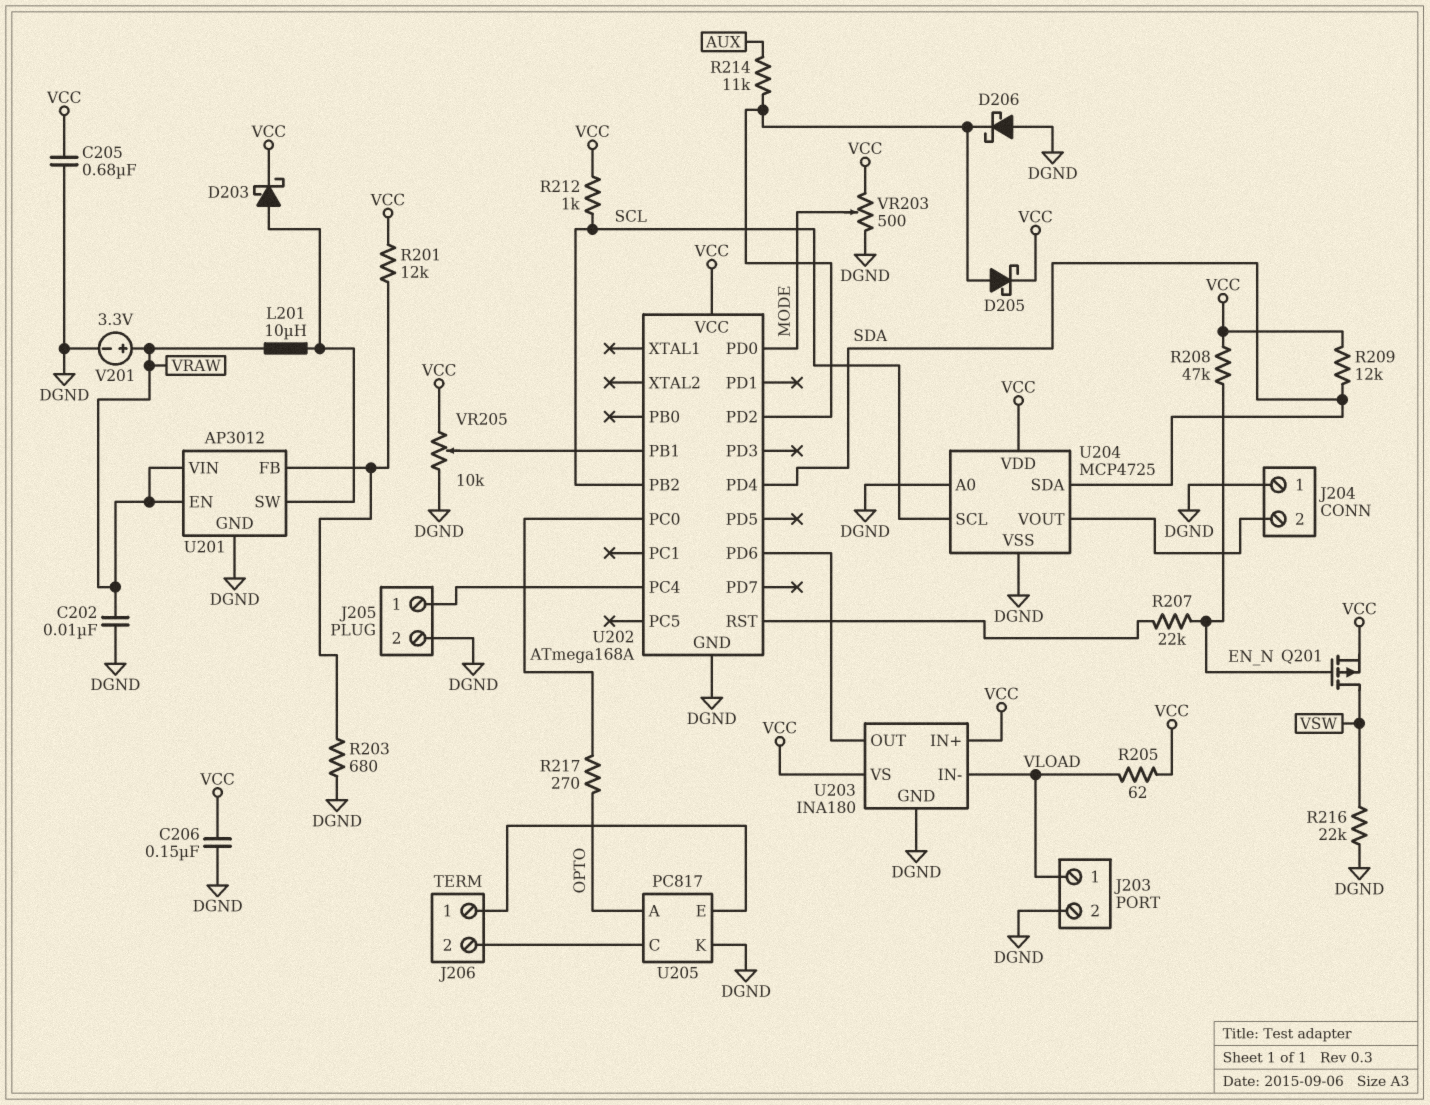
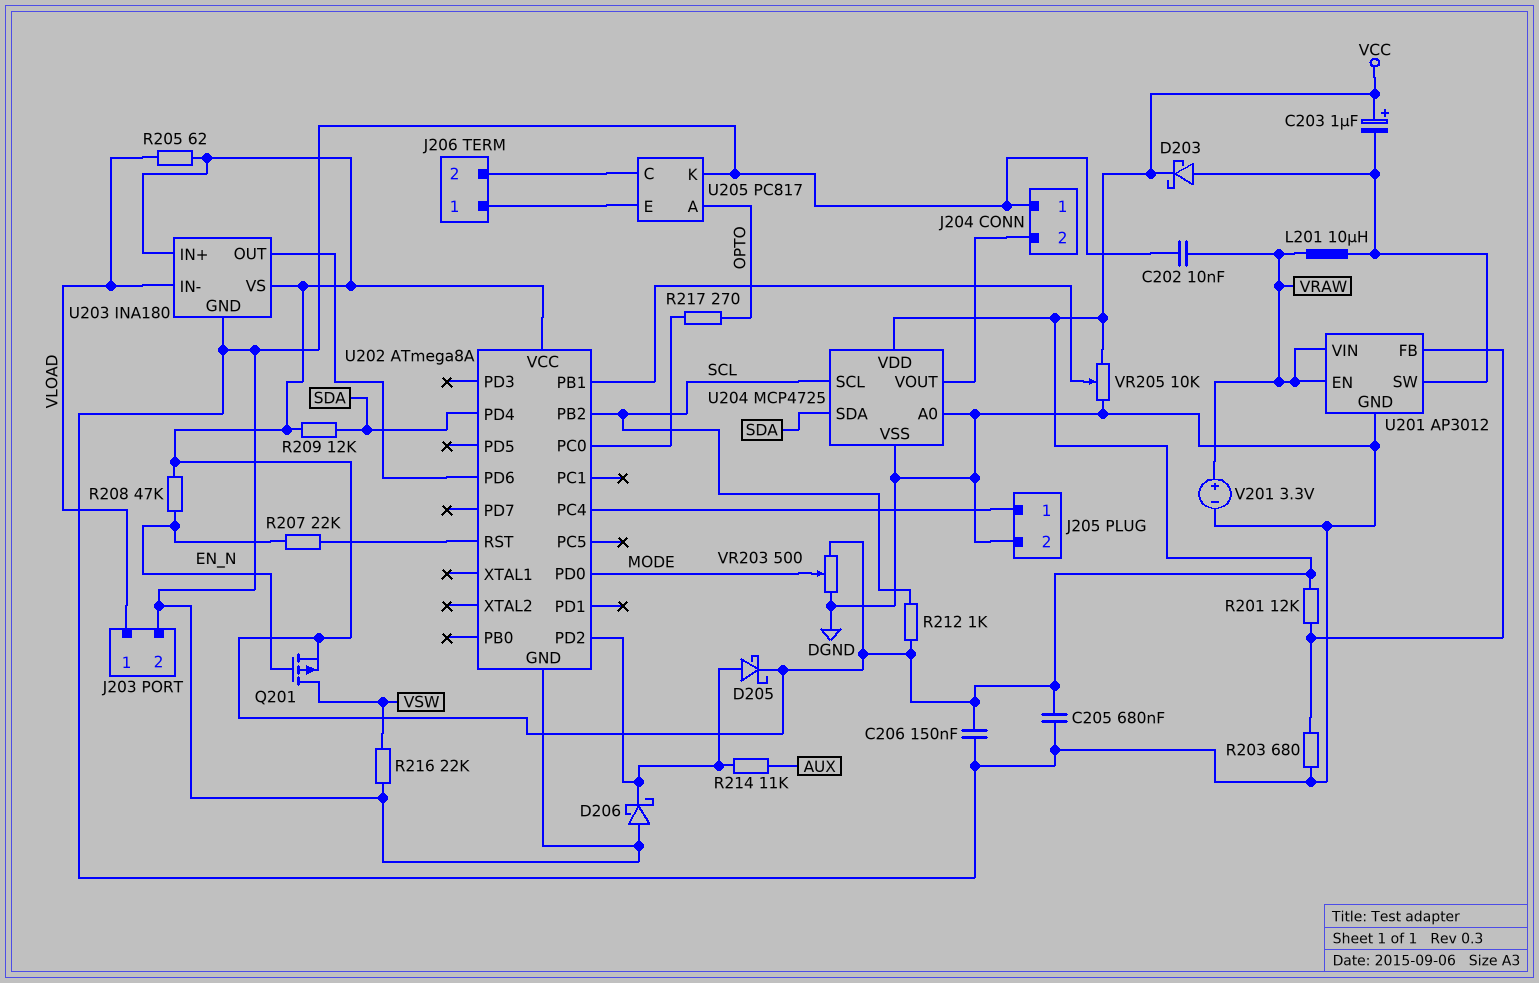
C203: none -> 1uF (plus VCC, minus U201/SW)
U202: ATmega168A -> ATmega8A

